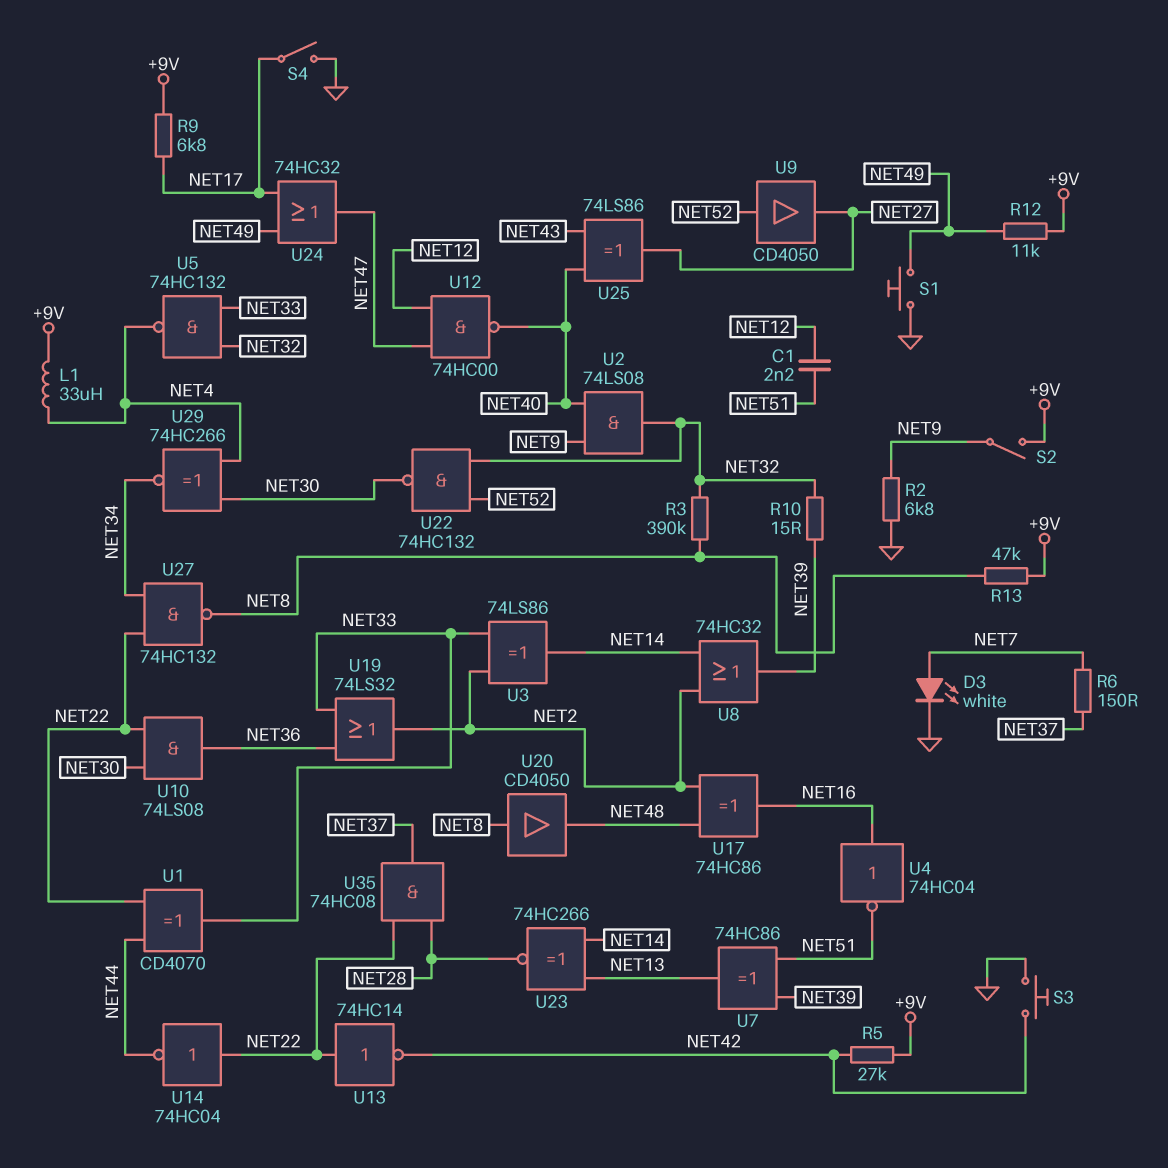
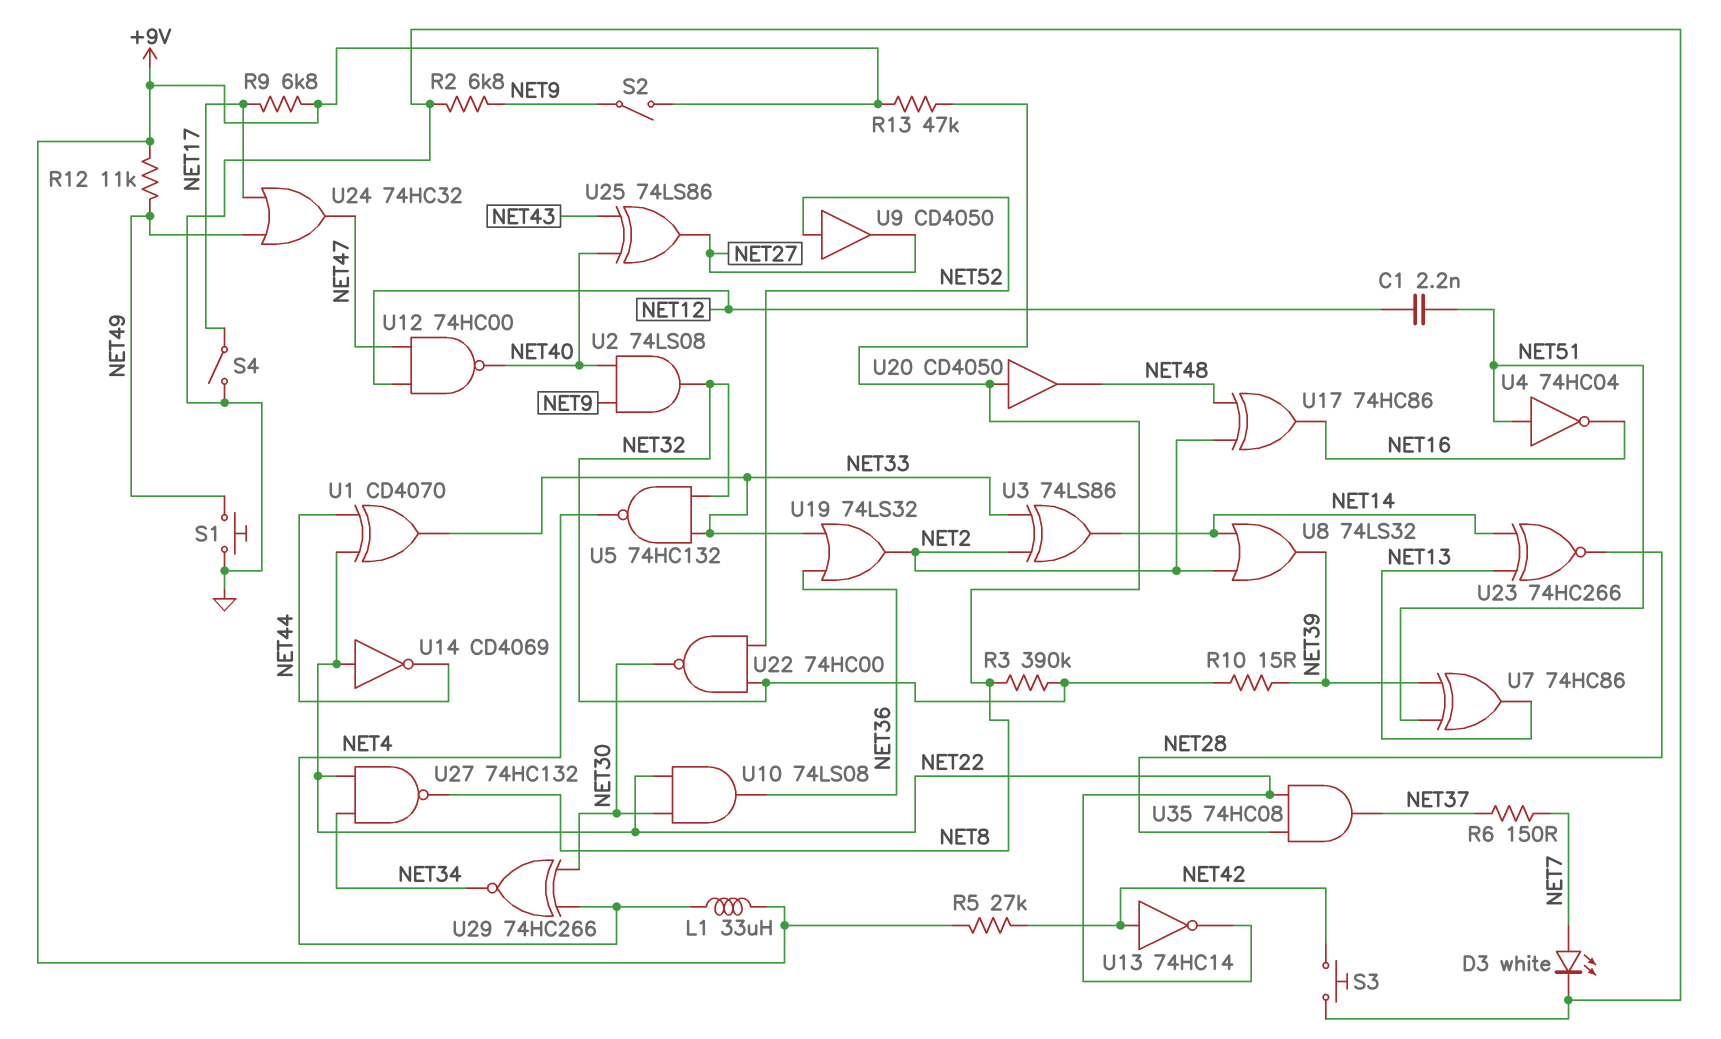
U4: NOT 74HC04 (in NET16, out NET51) -> NOT 74HC04 (in NET51, out NET16)
U8: OR 74HC32 (in NET2, in NET14, out NET39) -> OR 74LS32 (in NET2, in NET14, out NET39)
U13: NOT 74HC14 (in NET22, out NET42) -> NOT 74HC14 (in NET42, out NET22)
U14: NOT 74HC04 (in NET22, out NET44) -> NOT CD4069 (in NET22, out NET44)
U22: NAND 74HC132 (in NET32, in NET52, out NET30) -> NAND 74HC00 (in NET32, in NET52, out NET30)

